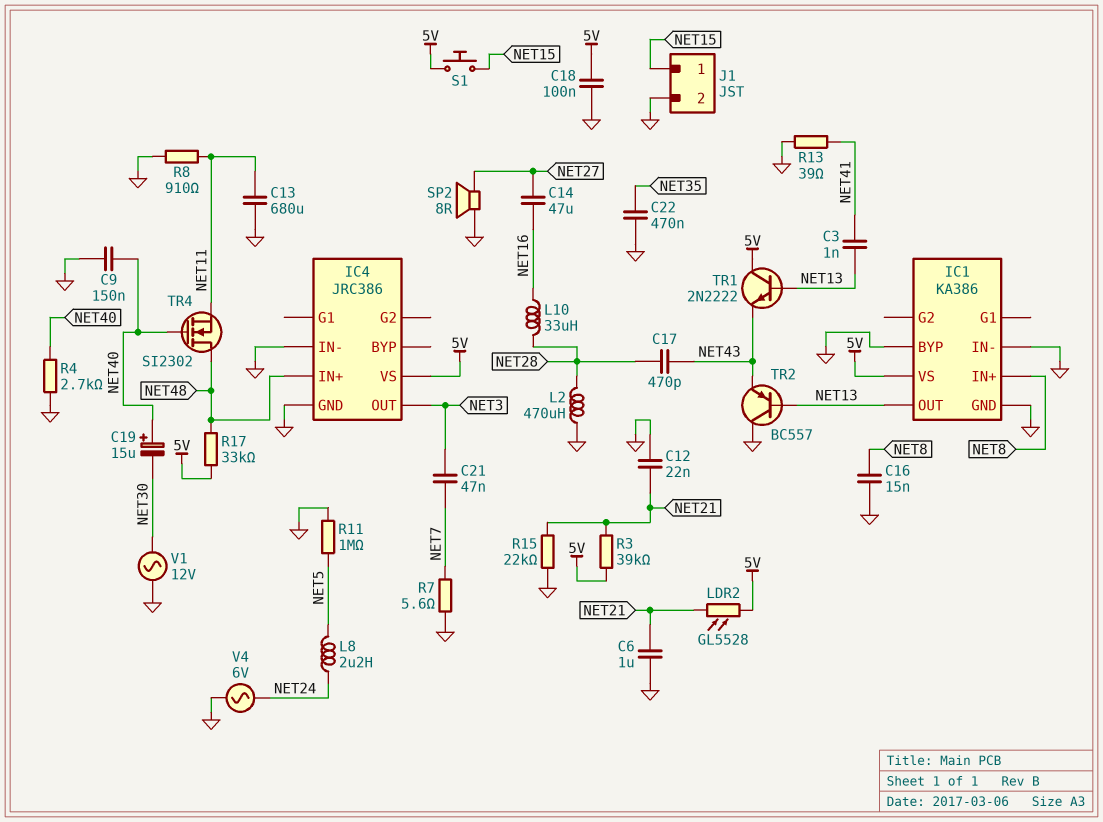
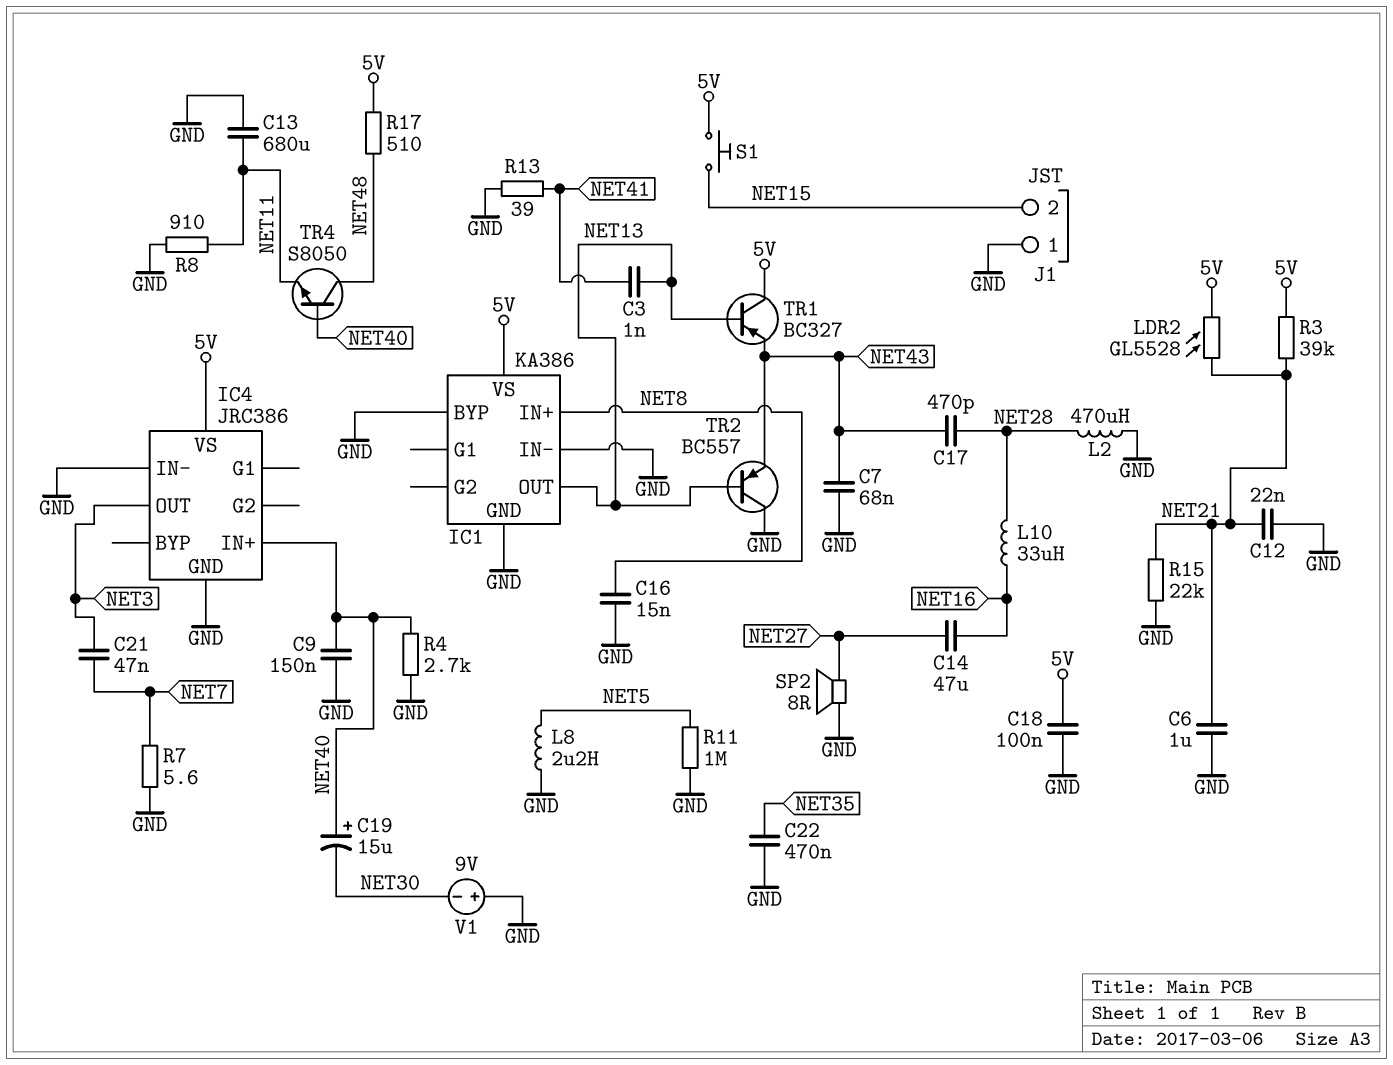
C7: none -> 68nF (GND, NET43)
IC4 pin IN+: NET48 -> NET40
J1 pin 1: NET15 -> GND
J1 pin 2: GND -> NET15
L8: 2.2uH (NET5, NET24) -> 2.2uH (GND, NET5)
R17: 33k (5V, NET48) -> 510 (5V, NET48)
TR1: NPN 2N2222 (B NET13, C 5V, E NET43) -> PNP BC327 (B NET13, C 5V, E NET43)
TR4: NMOS SI2302 (G NET40, D NET48, S NET11) -> NPN S8050 (B NET40, C NET48, E NET11)
V1: AC 12V (GND, NET30) -> 9V (plus GND, minus NET30)
V4: AC 6V (GND, NET24) -> none

